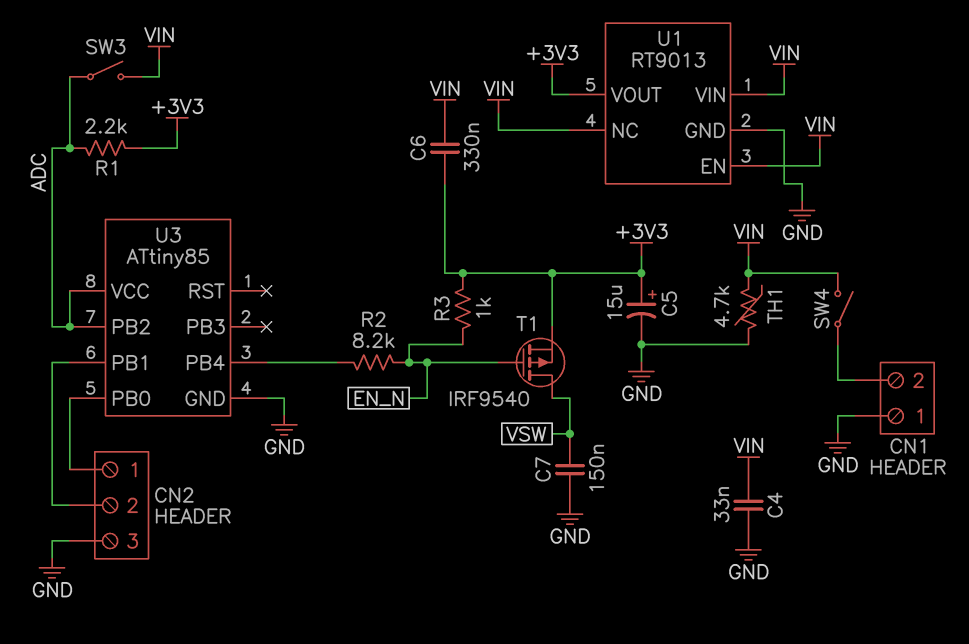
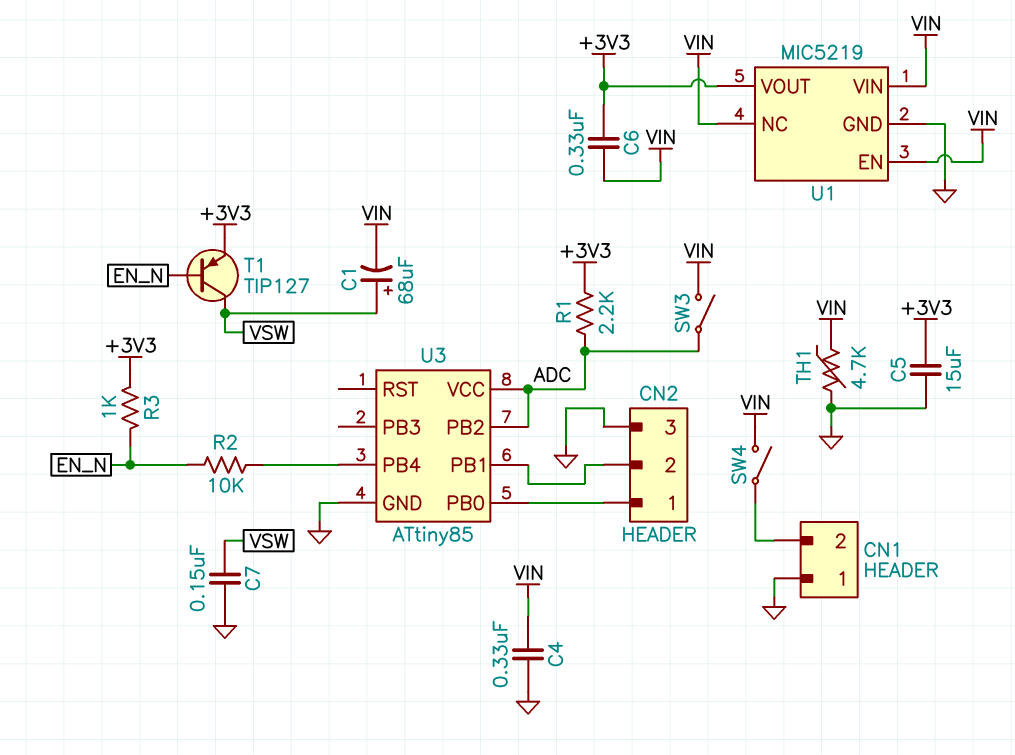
C1: none -> 68uF (plus VSW, minus VIN)
C4: 33nF (GND, VIN) -> 330nF (GND, VIN)
C5: 15uF (plus +3V3, minus GND) -> 15uF (+3V3, GND)
R2: 8.2k (EN_N, U3/PB4) -> 10k (EN_N, U3/PB4)
T1: PMOS IRF9540 (G EN_N, D VSW, S +3V3) -> PNP TIP127 (B EN_N, C VSW, E +3V3)
U1: RT9013 -> MIC5219

